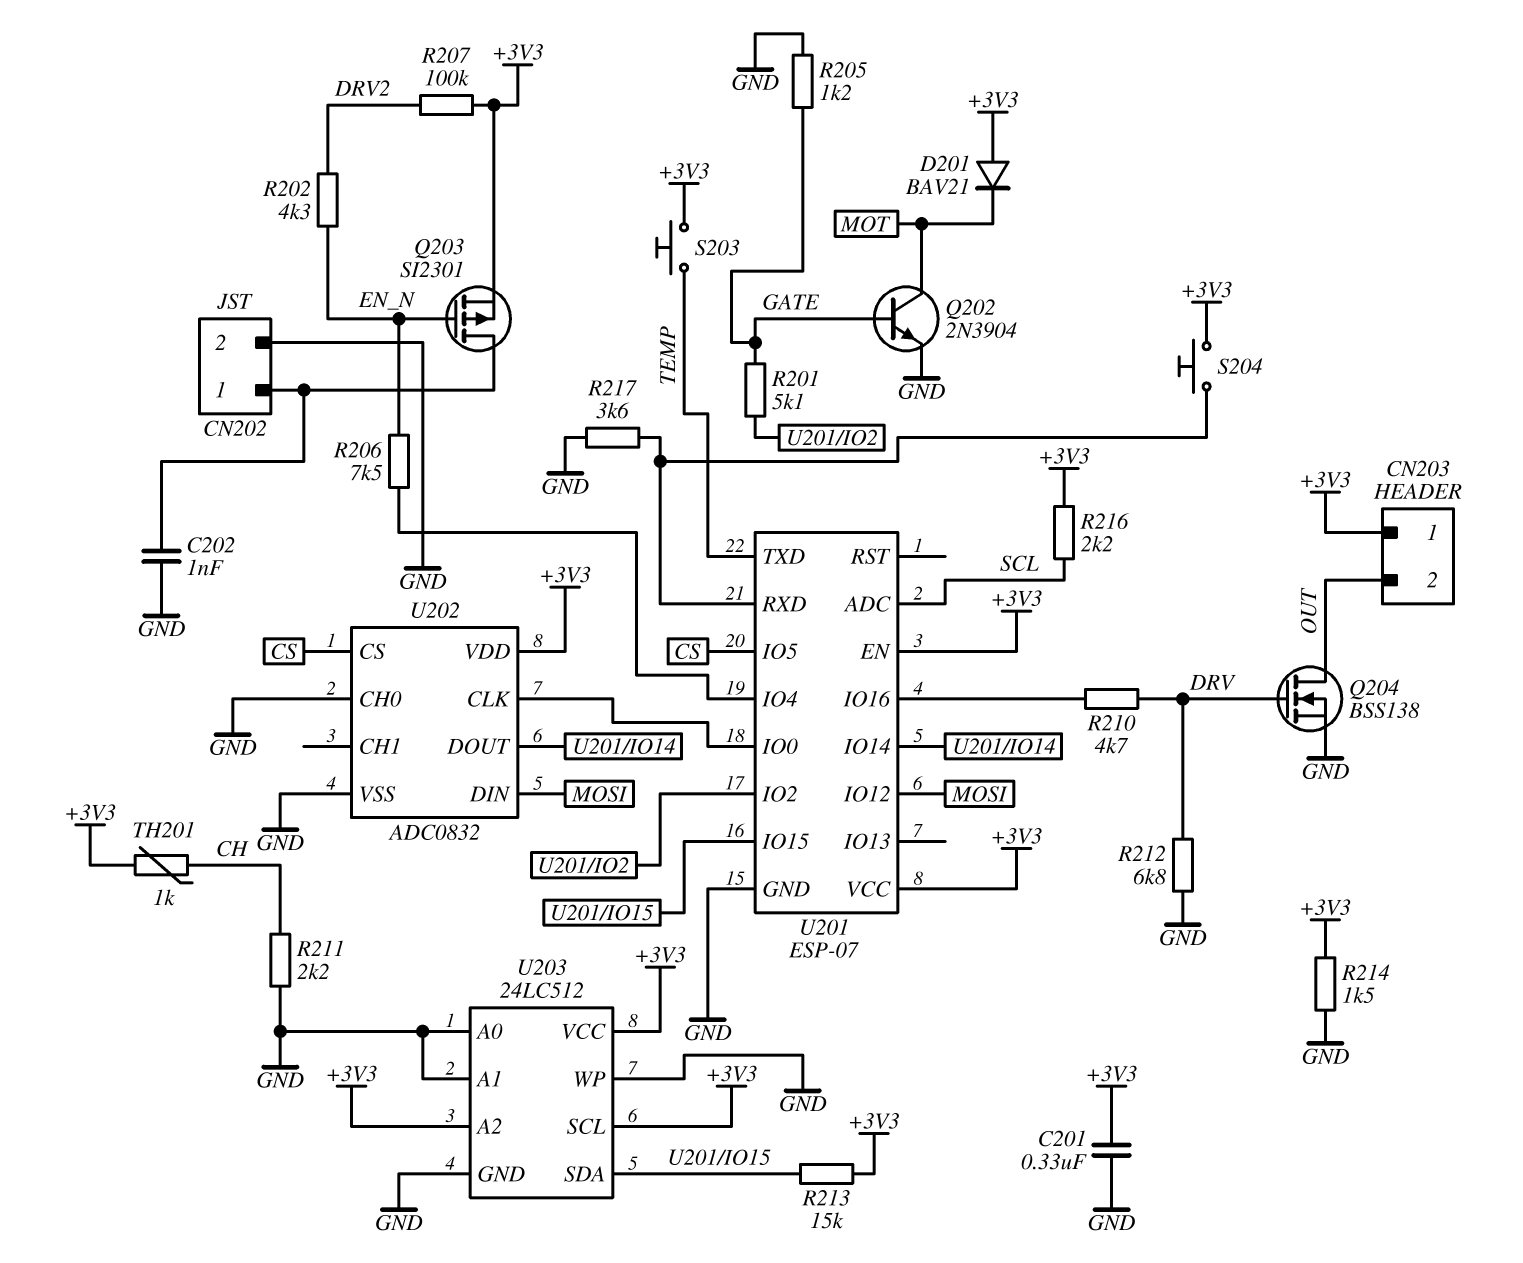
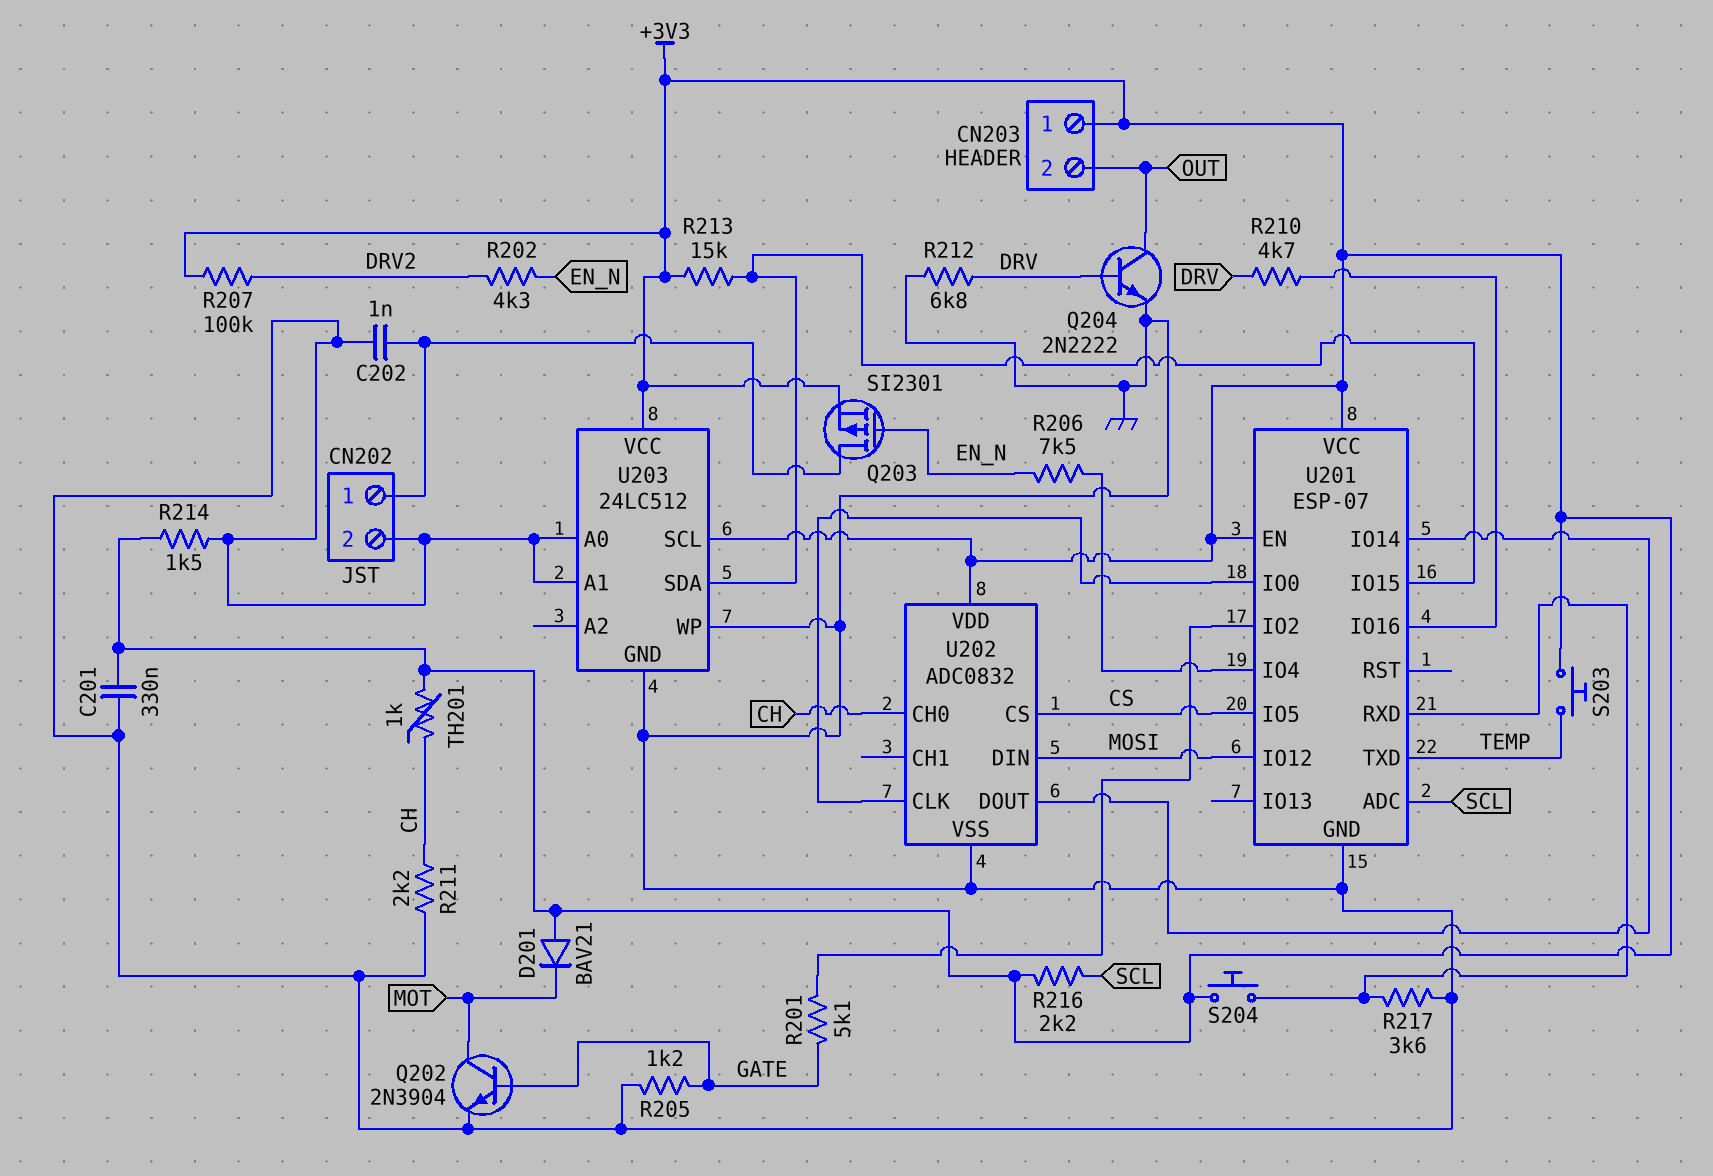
Q204: NMOS BSS138 (G DRV, D OUT, S GND) -> NPN 2N2222 (B DRV, C OUT, E GND)
U202 pin CH0: GND -> CH
U203 pin A2: +3V3 -> none

